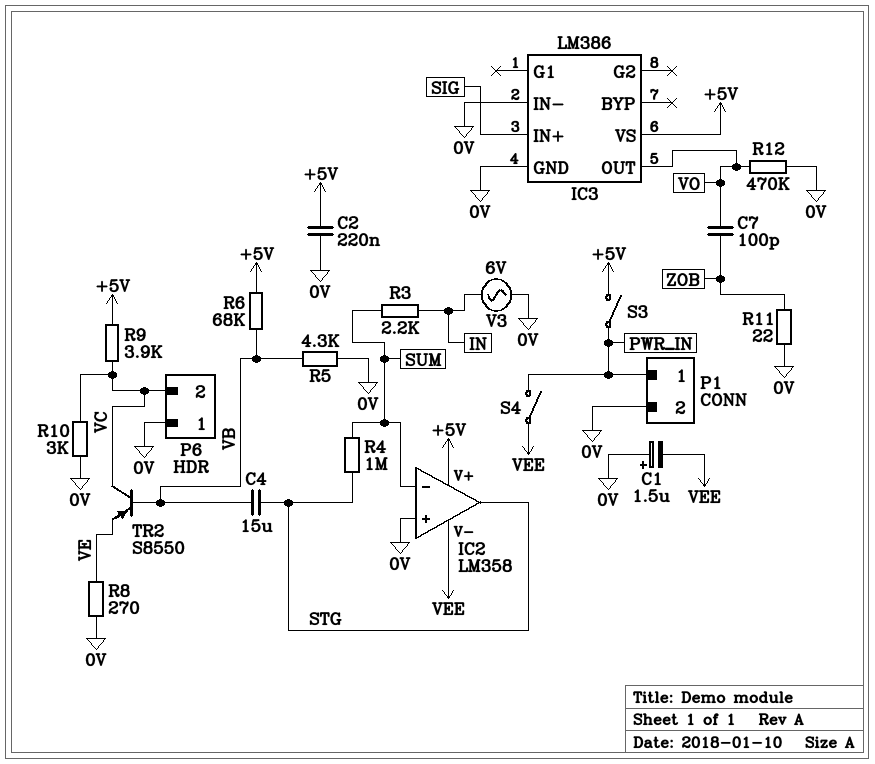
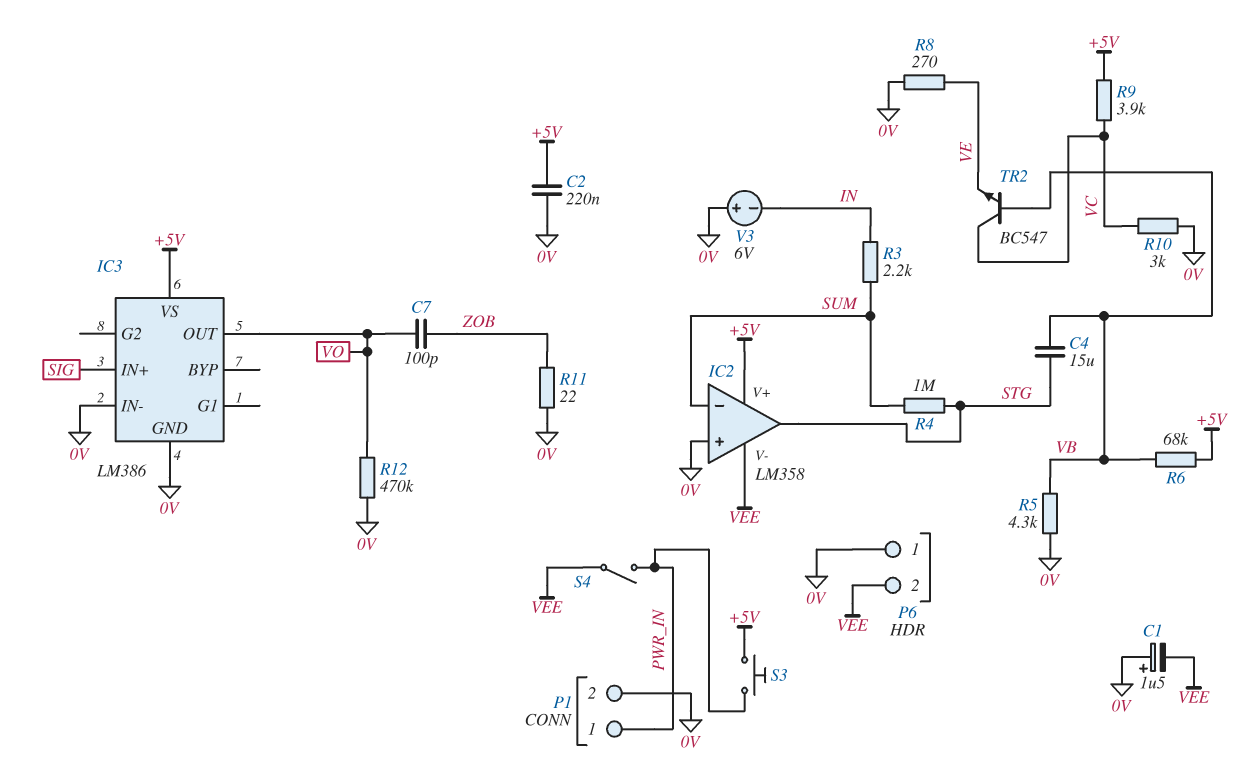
P6 pin 2: VC -> VEE
S3: switch (+5V, PWR_IN) -> button (+5V, PWR_IN)
TR2: PNP S8550 (B VB, C VC, E VE) -> NPN BC547 (B VB, C VC, E VE)
V3: AC 6V (0V, IN) -> 6V (plus 0V, minus IN)

